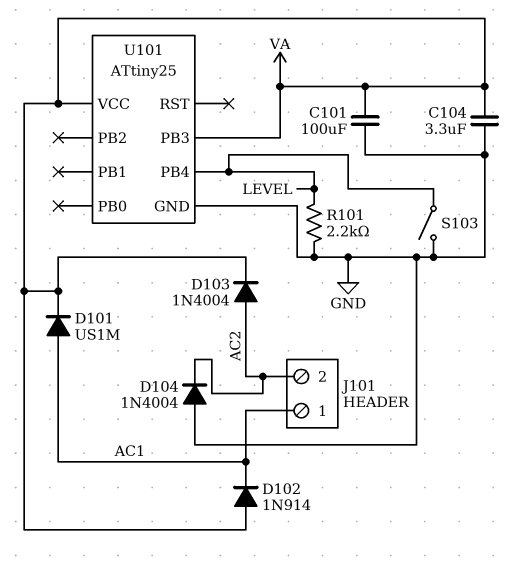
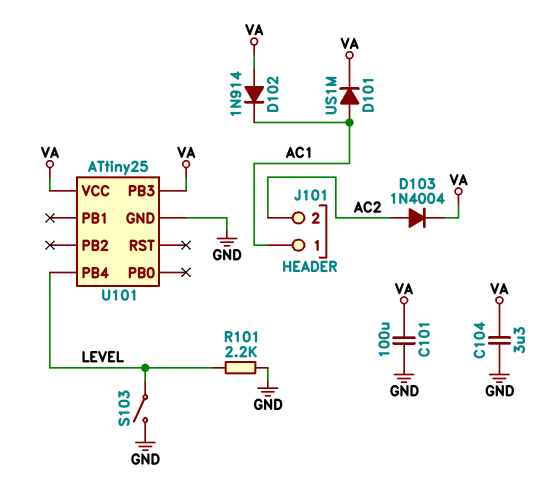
D104: diode 1N4004 (A GND, K AC2) -> none

